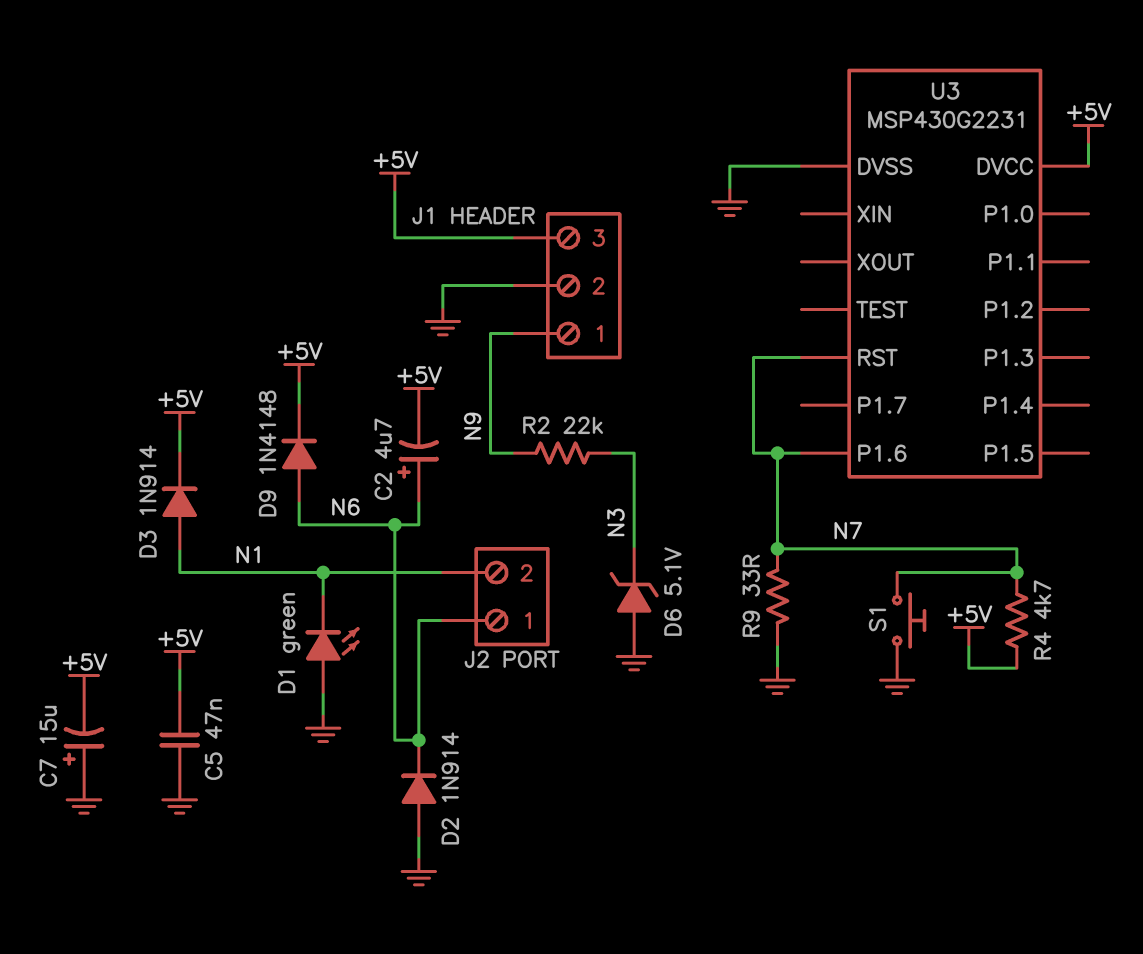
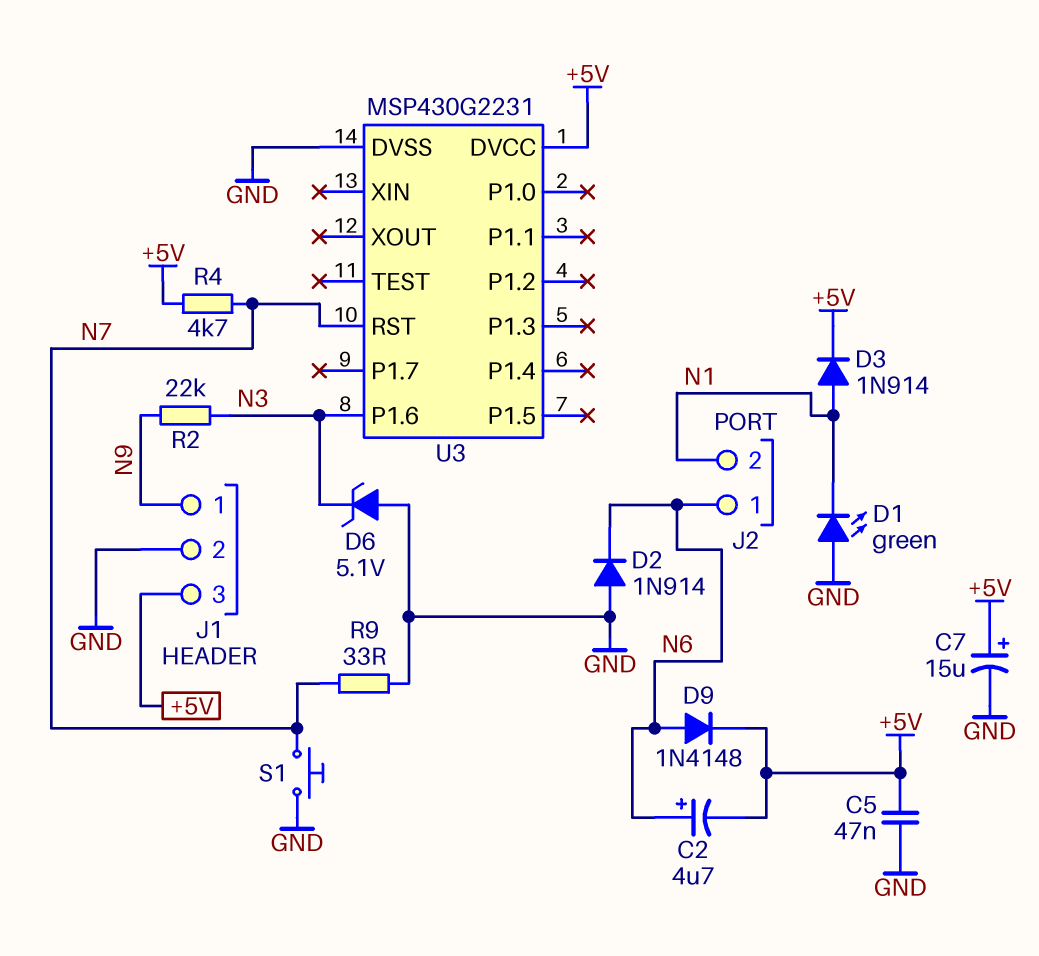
C7: 15uF (plus GND, minus +5V) -> 15uF (plus +5V, minus GND)
U3 pin P1.6: N7 -> N3

